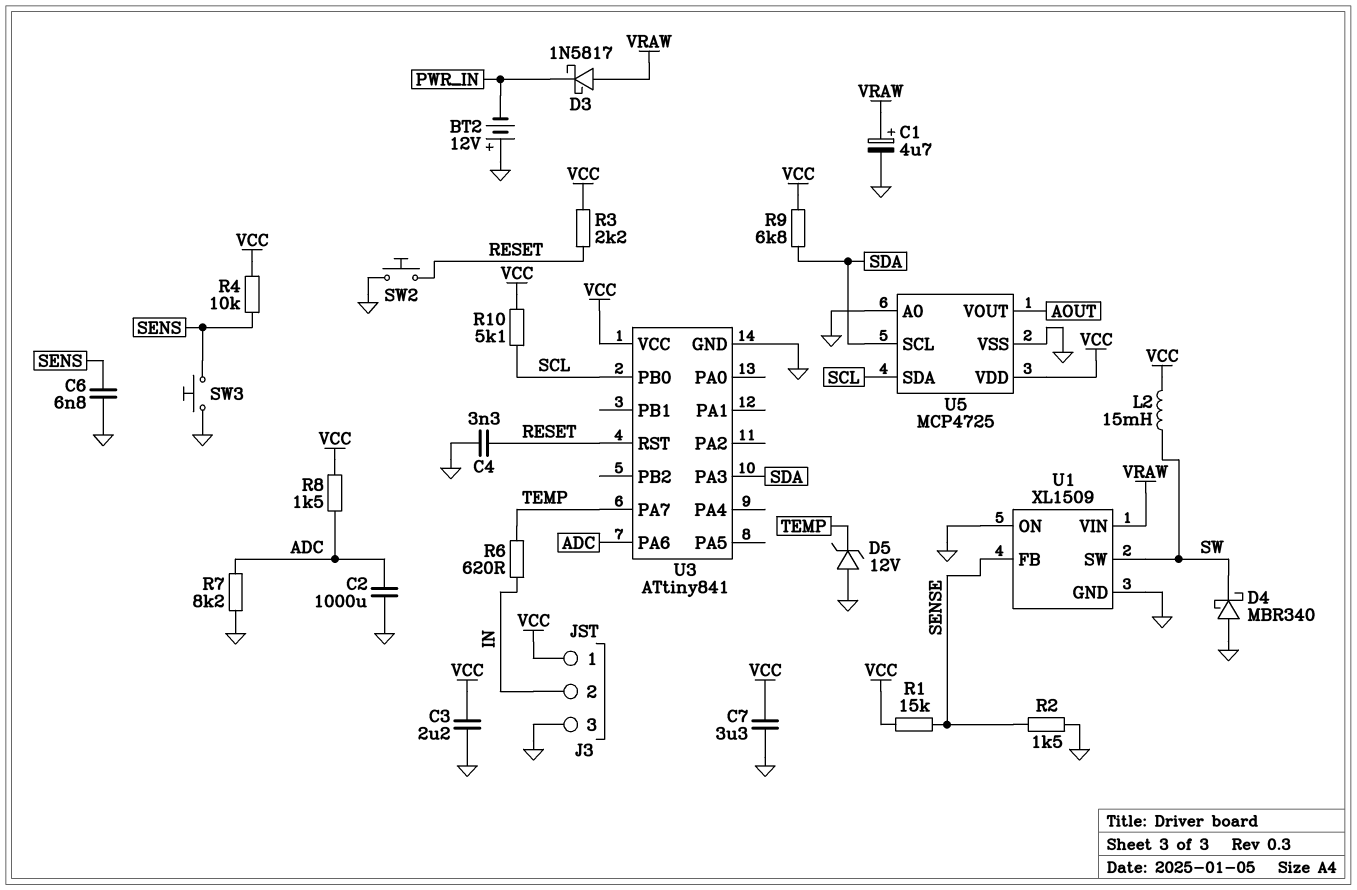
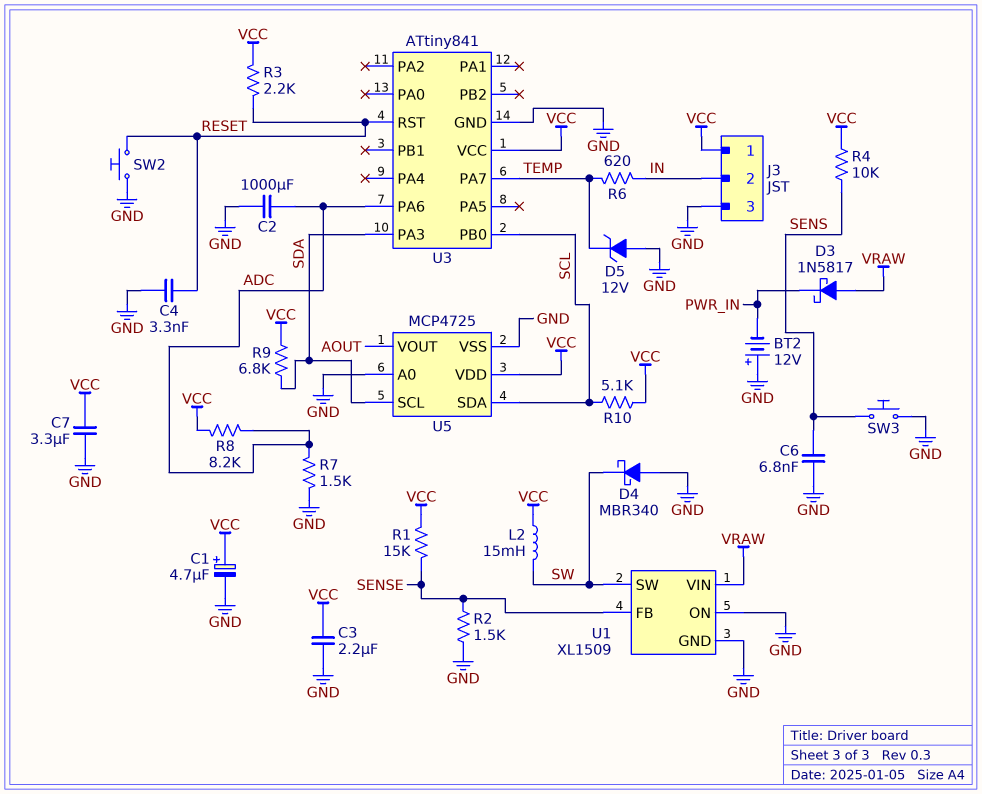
C1: 4.7uF (plus VRAW, minus GND) -> 4.7uF (plus VCC, minus GND)
R7: 8.2k (ADC, GND) -> 1.5k (ADC, GND)
R8: 1.5k (ADC, VCC) -> 8.2k (ADC, VCC)

